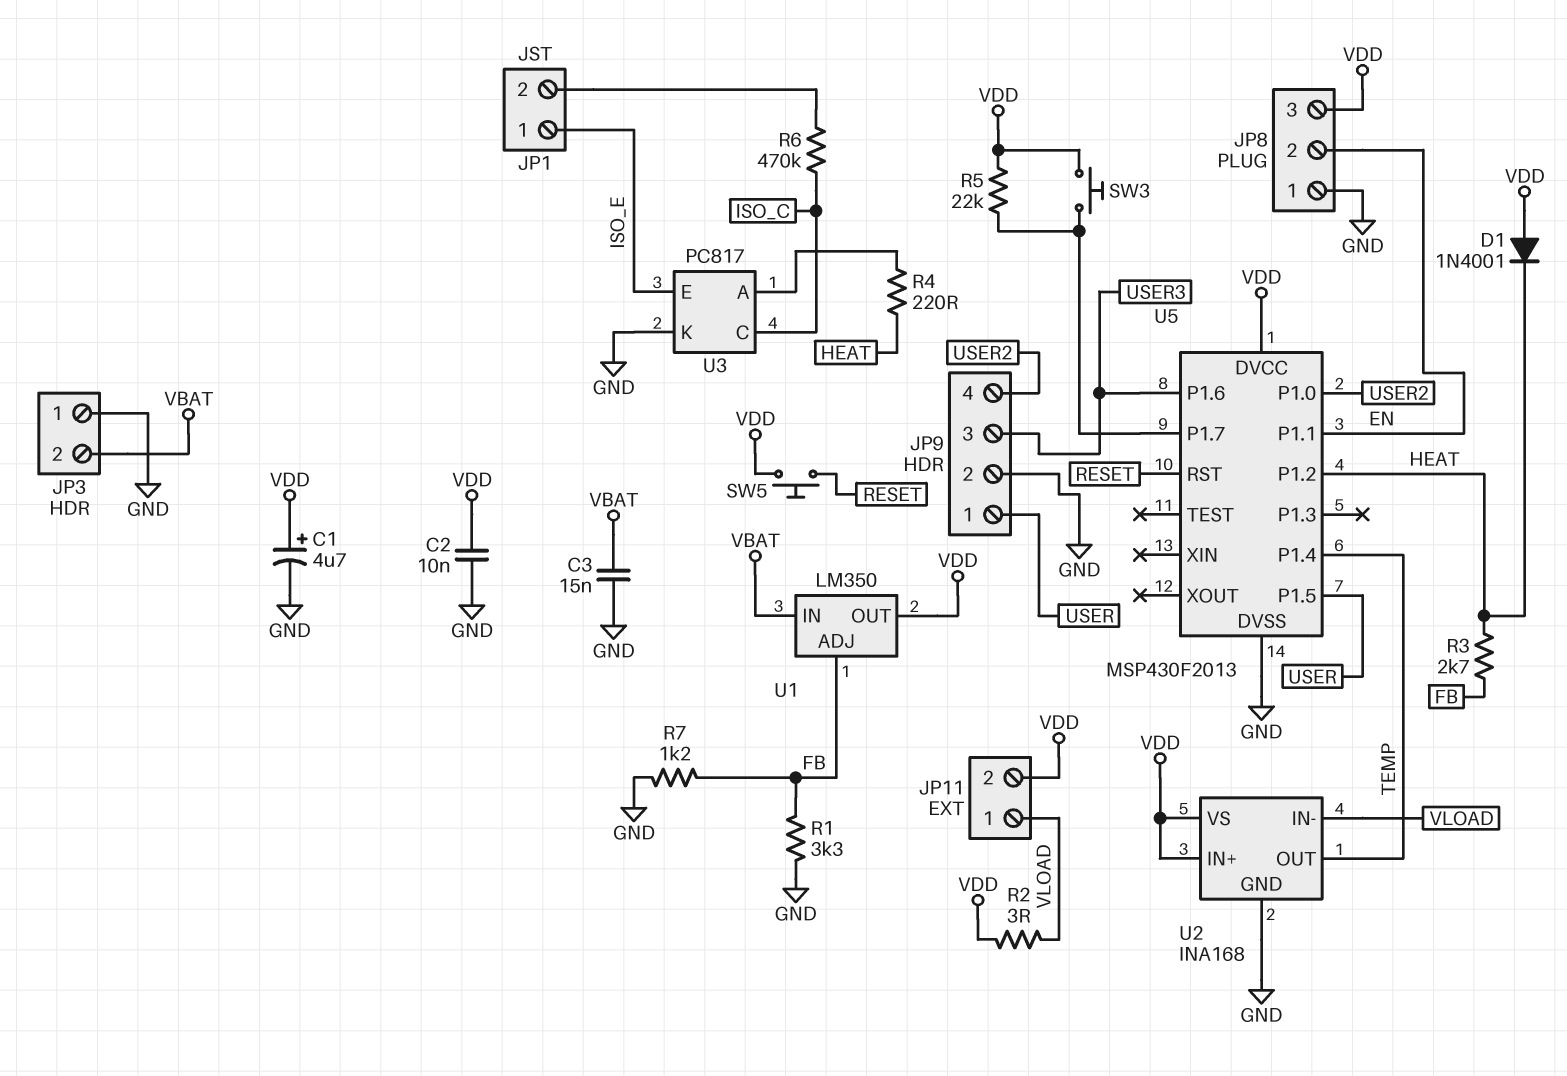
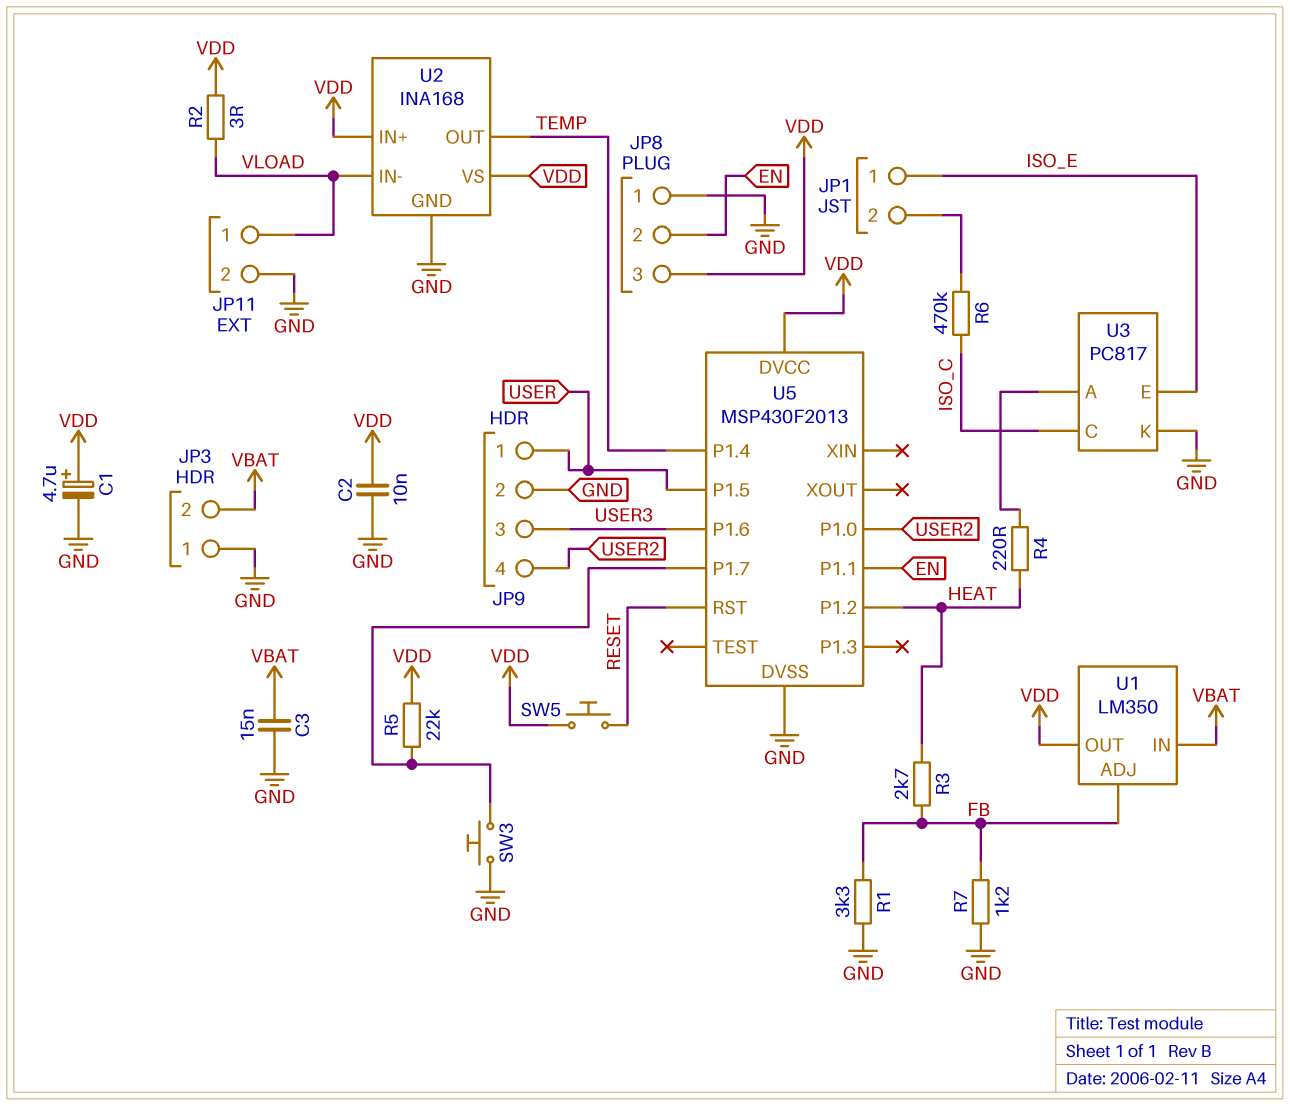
D1: diode 1N4001 (A VDD, K HEAT) -> none
JP11 pin 2: VDD -> GND
SW3: button (U5/P1.7, VDD) -> button (GND, U5/P1.7)

